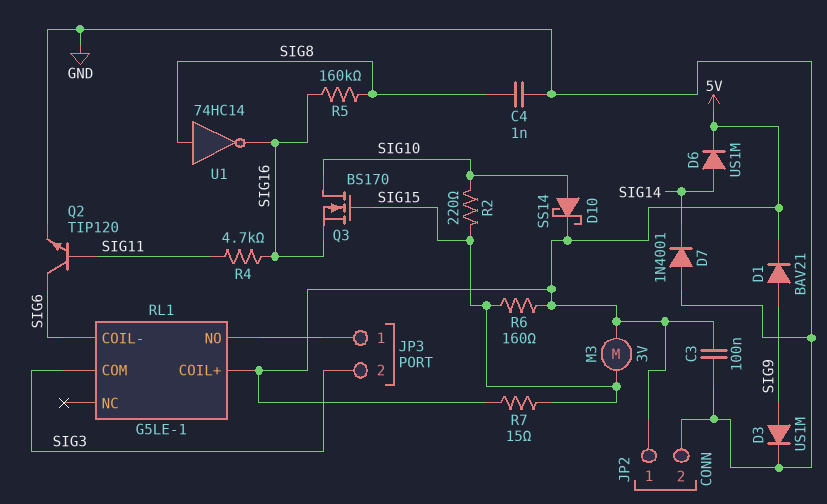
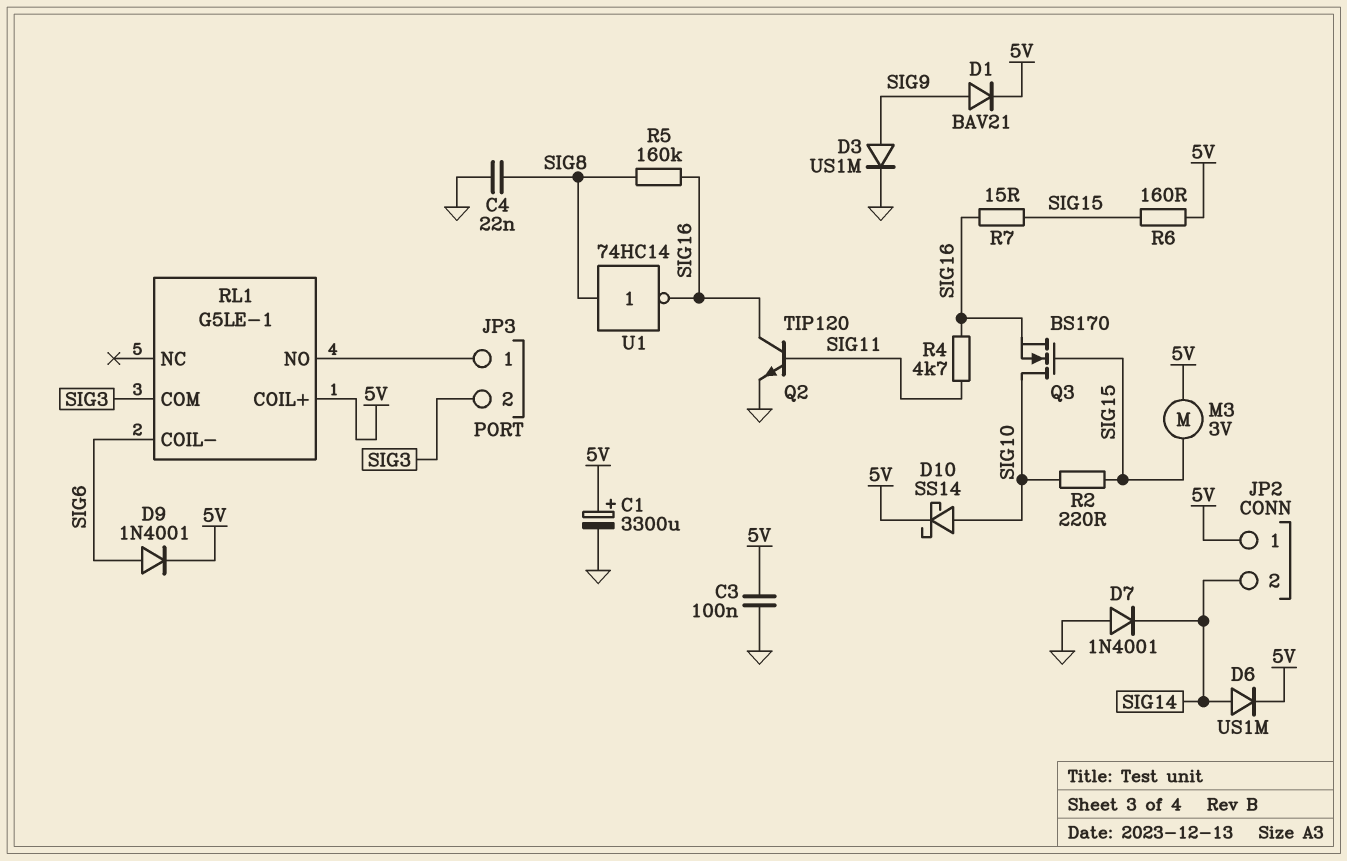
C1: none -> 3300uF (plus 5V, minus GND)
C4: 1nF (GND, SIG8) -> 22nF (GND, SIG8)
D9: none -> diode 1N4001 (A SIG6, K 5V)
JP2 pin 2: GND -> SIG14
Q2: NPN TIP120 (B SIG11, C SIG6, E GND) -> NPN TIP120 (B SIG11, C SIG16, E GND)
R7: 15 (5V, SIG15) -> 15 (SIG15, SIG16)

